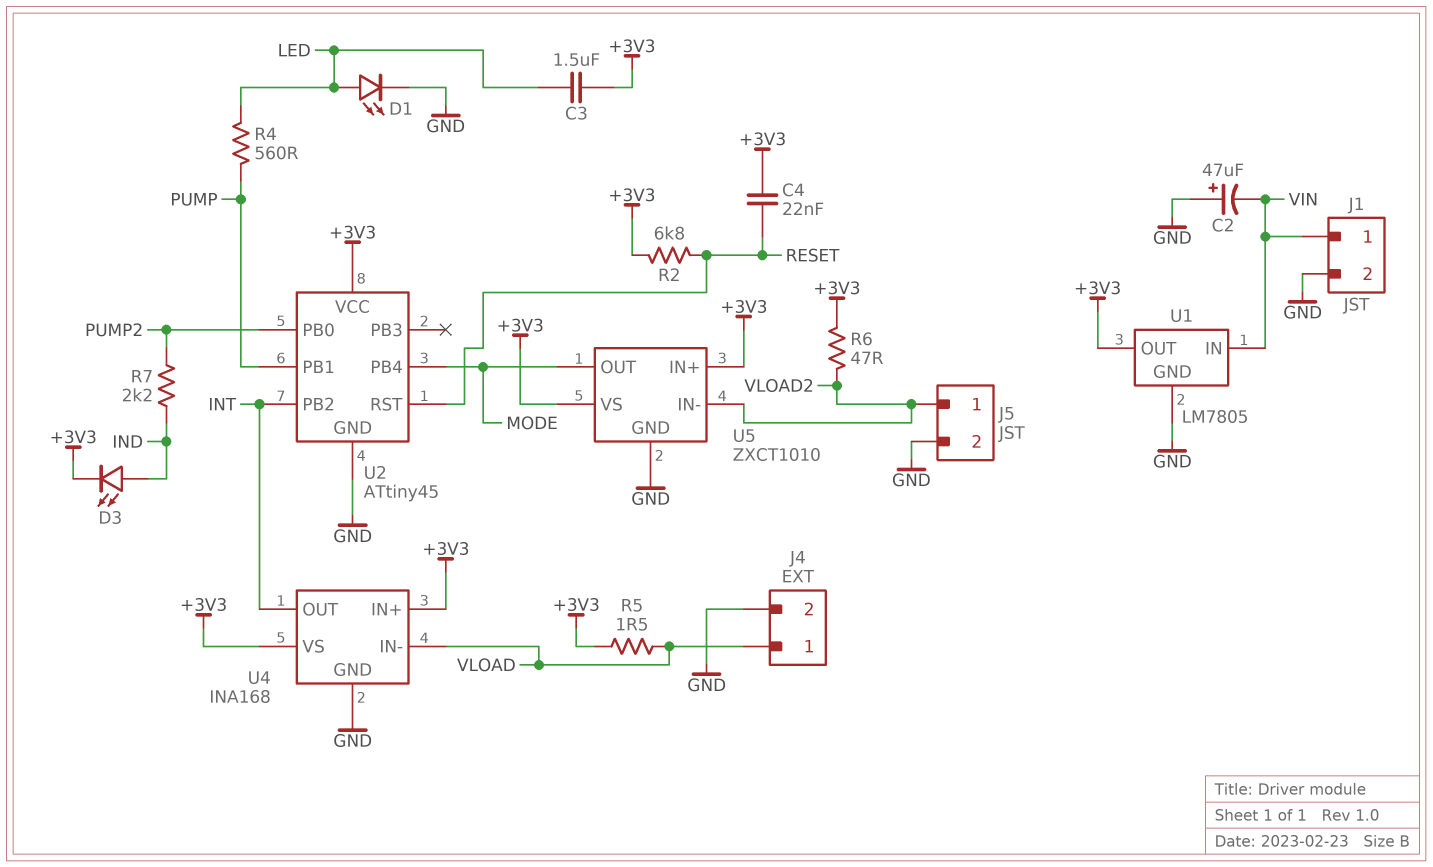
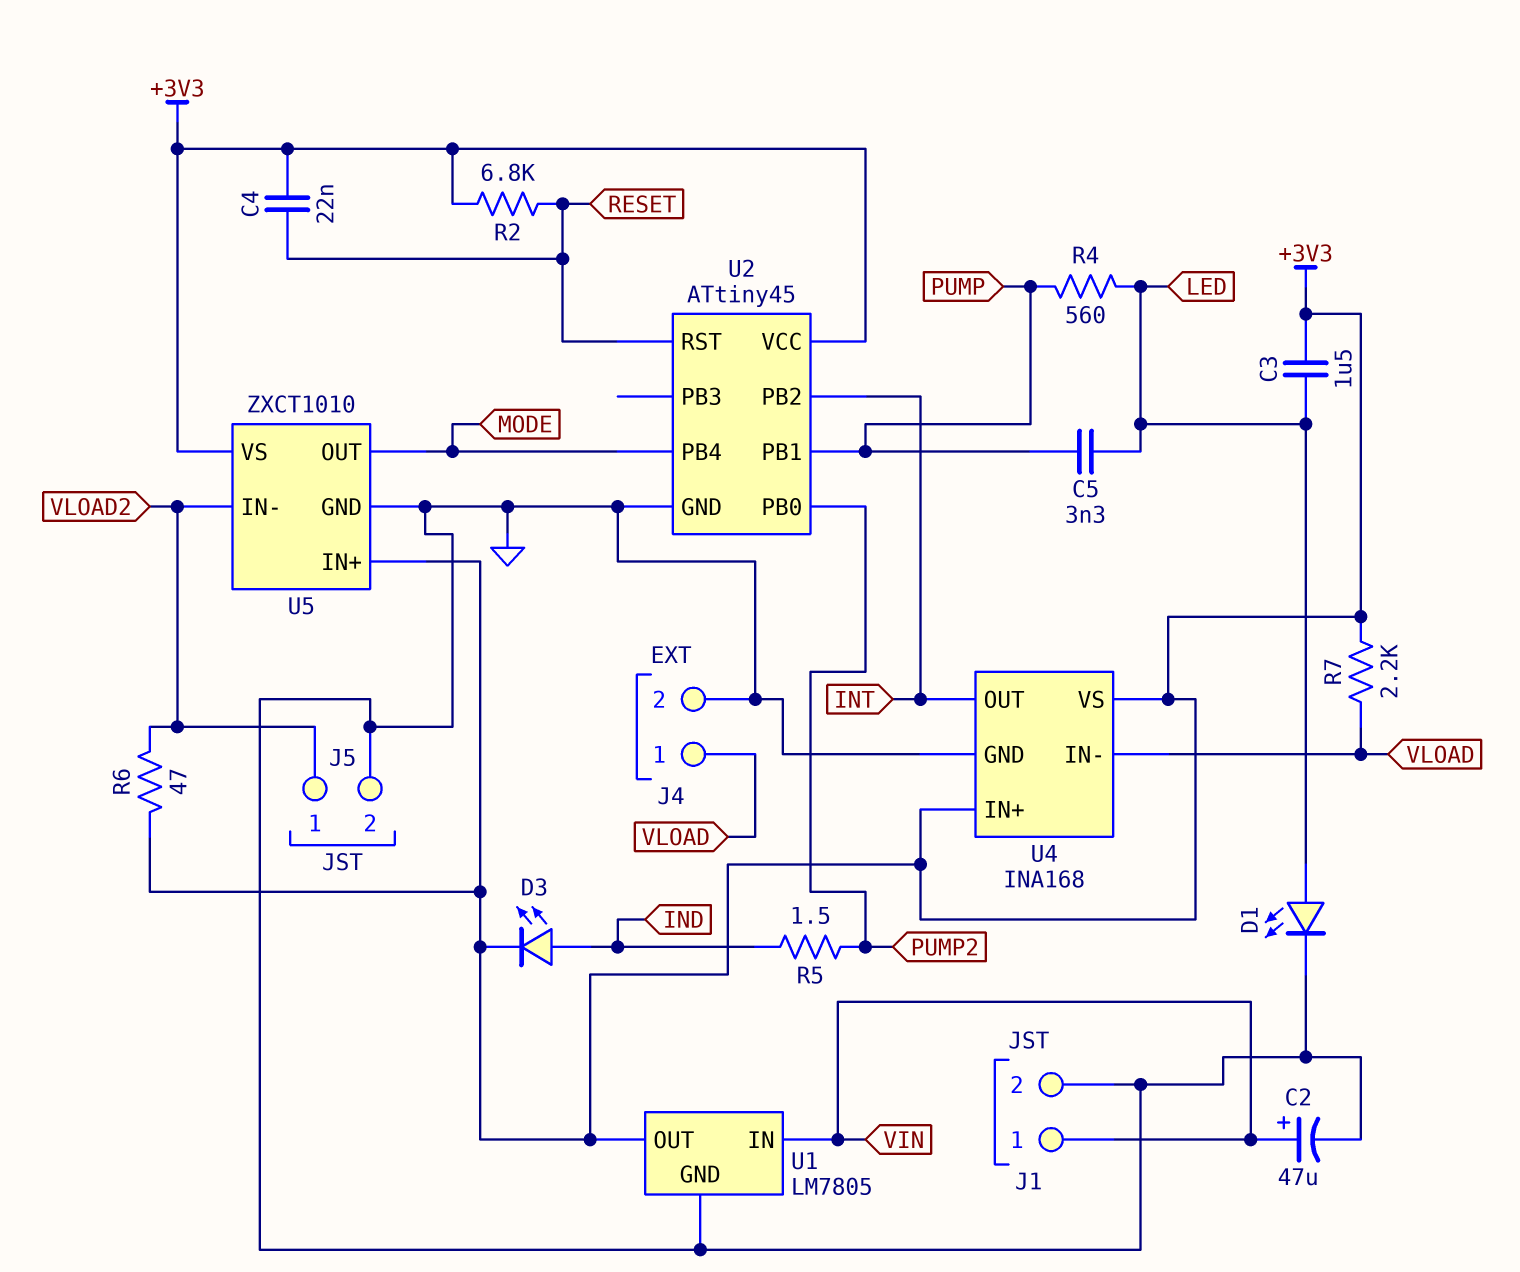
C2: 47uF (plus GND, minus VIN) -> 47uF (plus VIN, minus GND)
C5: none -> 3.3nF (LED, PUMP)
R5: 1.5 (+3V3, VLOAD) -> 1.5 (IND, PUMP2)
R7: 2.2k (IND, PUMP2) -> 2.2k (+3V3, VLOAD)

